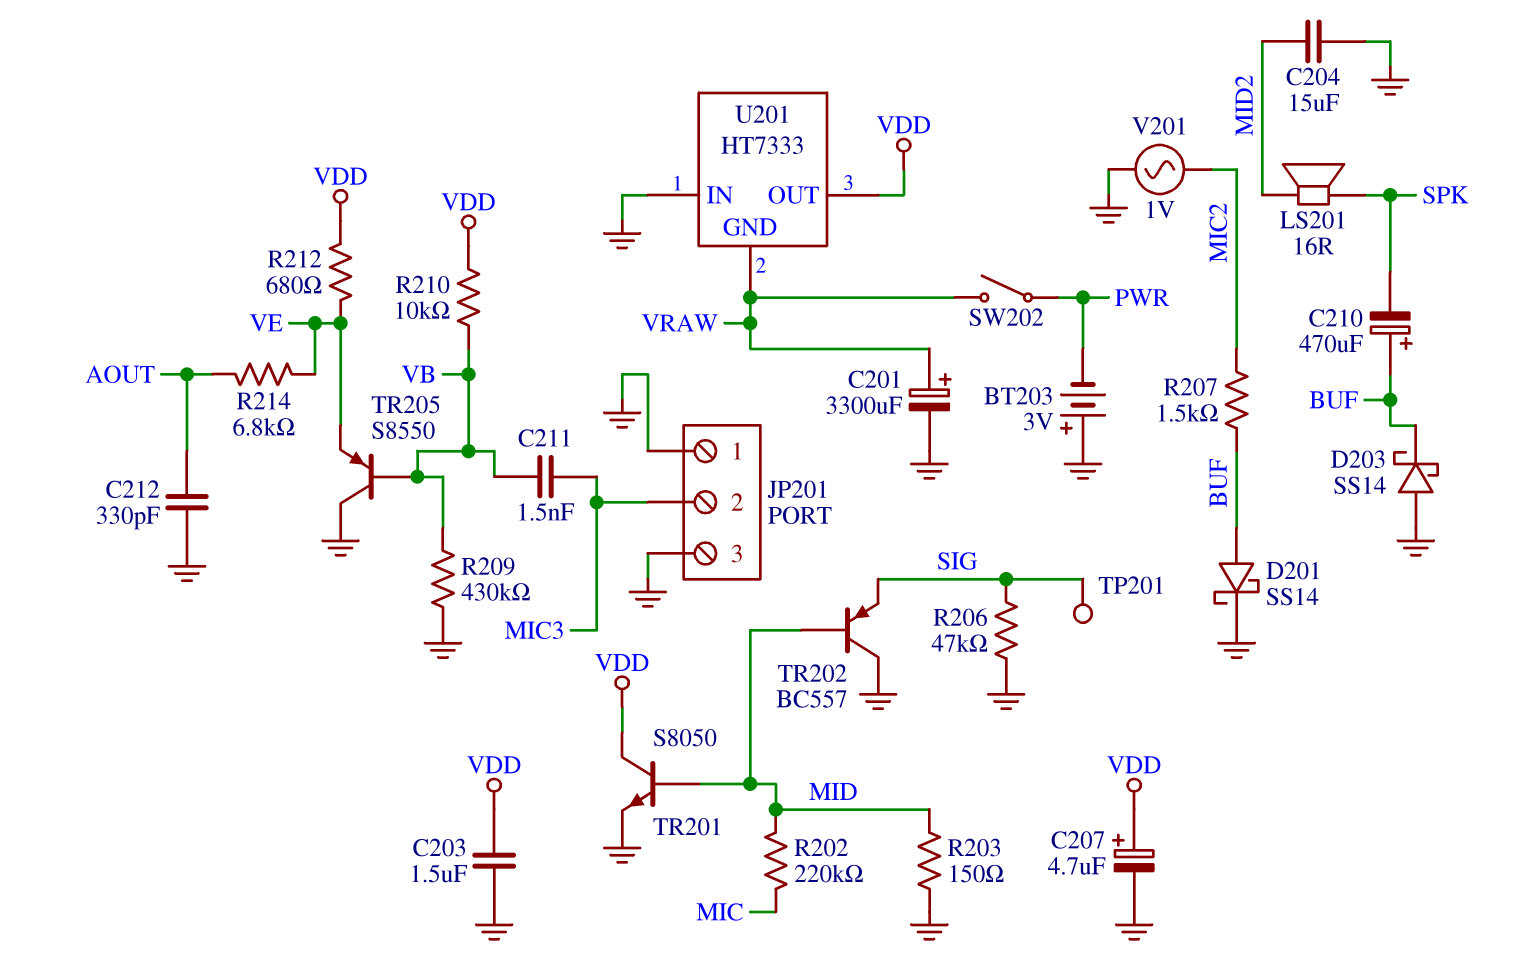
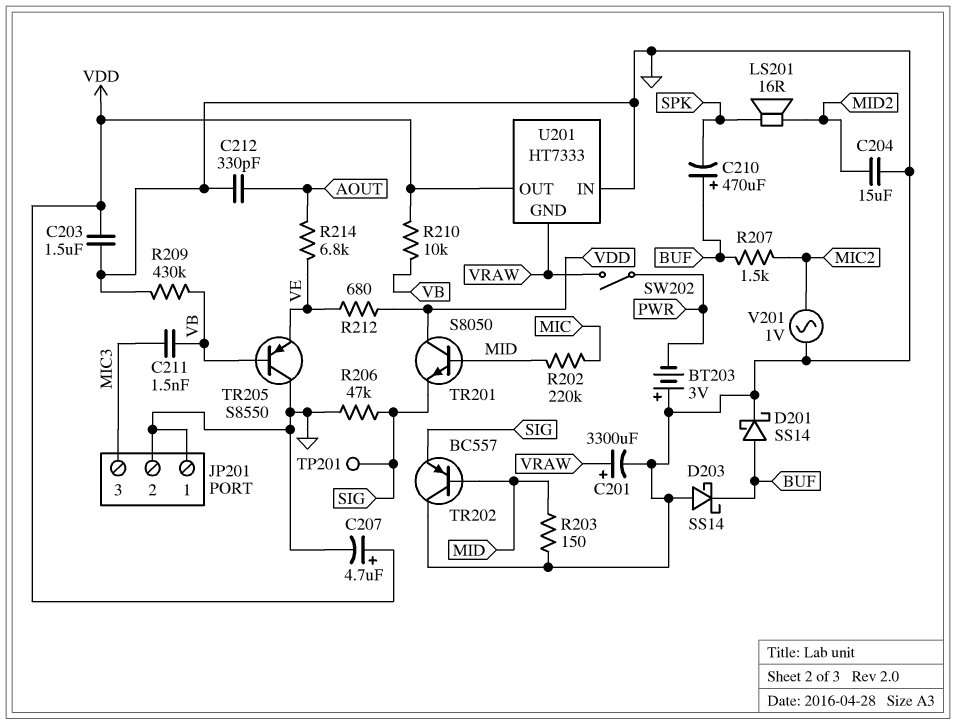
JP201 pin 2: MIC3 -> GND
JP201 pin 3: GND -> MIC3
TR201: NPN S8050 (B MID, C VDD, E GND) -> NPN S8050 (B MID, C VDD, E SIG)

